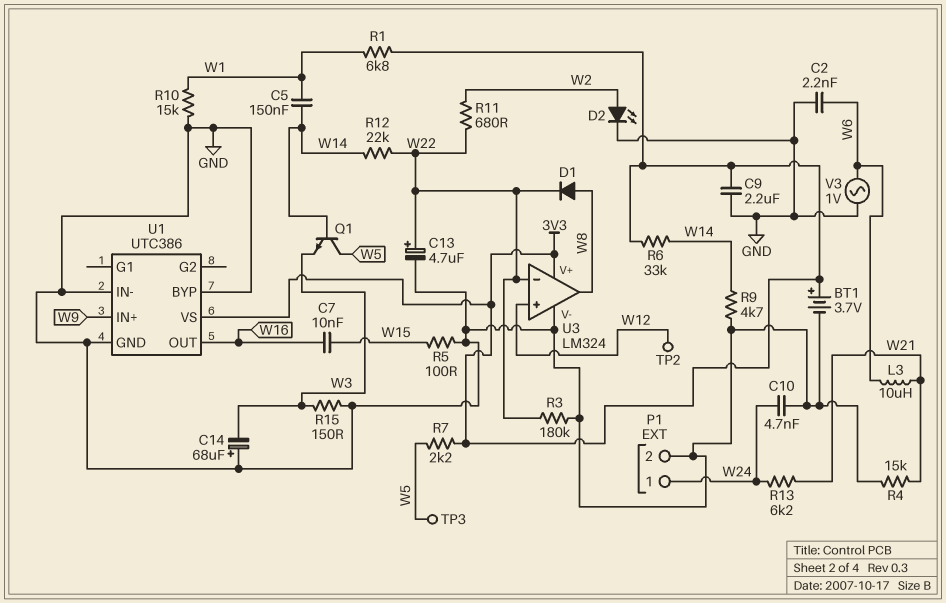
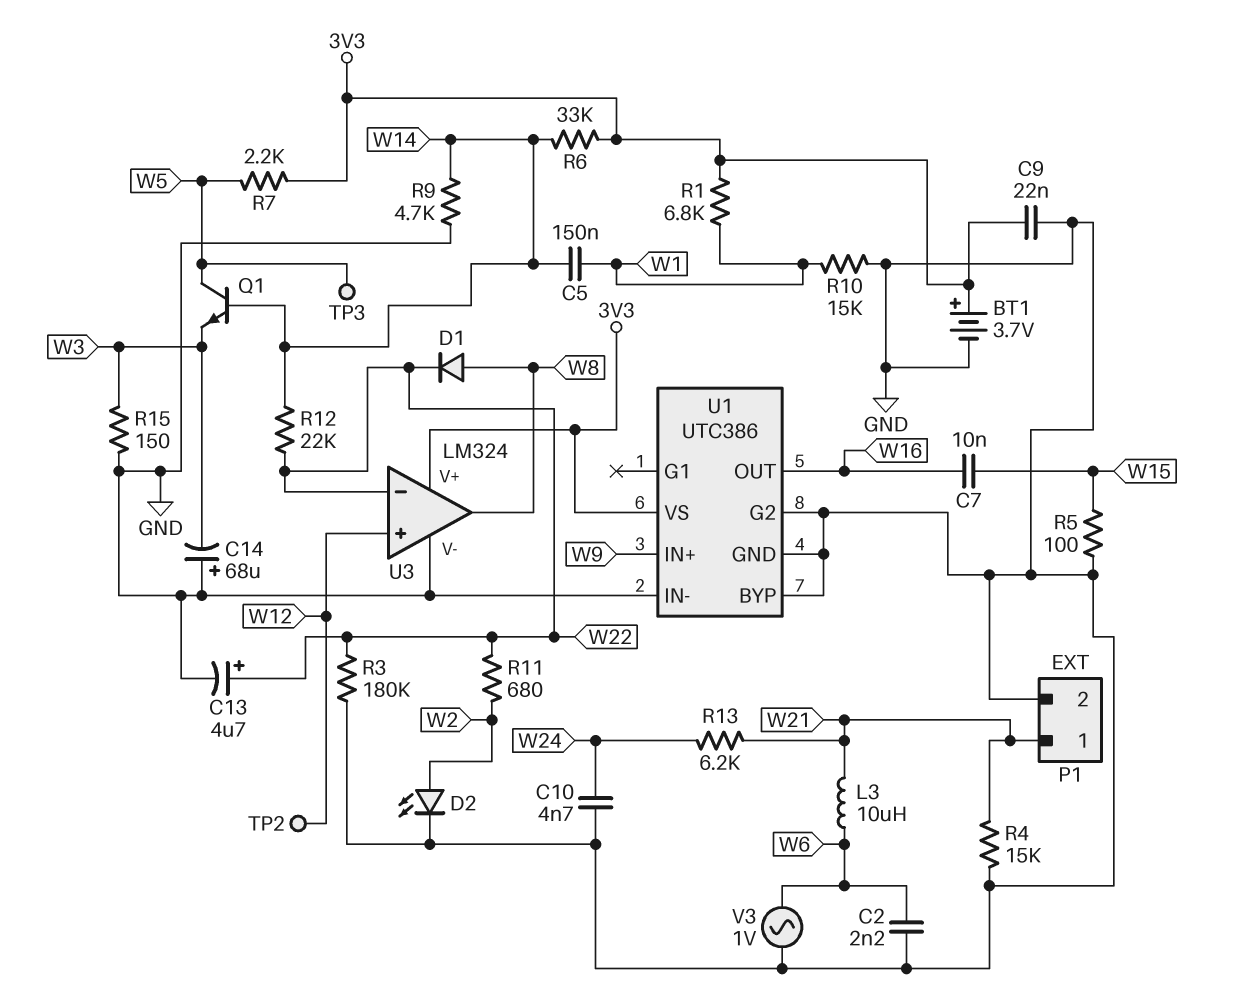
C9: 2.2uF (3V3, GND) -> 22nF (3V3, GND)
P1 pin 1: W24 -> W21
U1 pin G2: none -> GND

